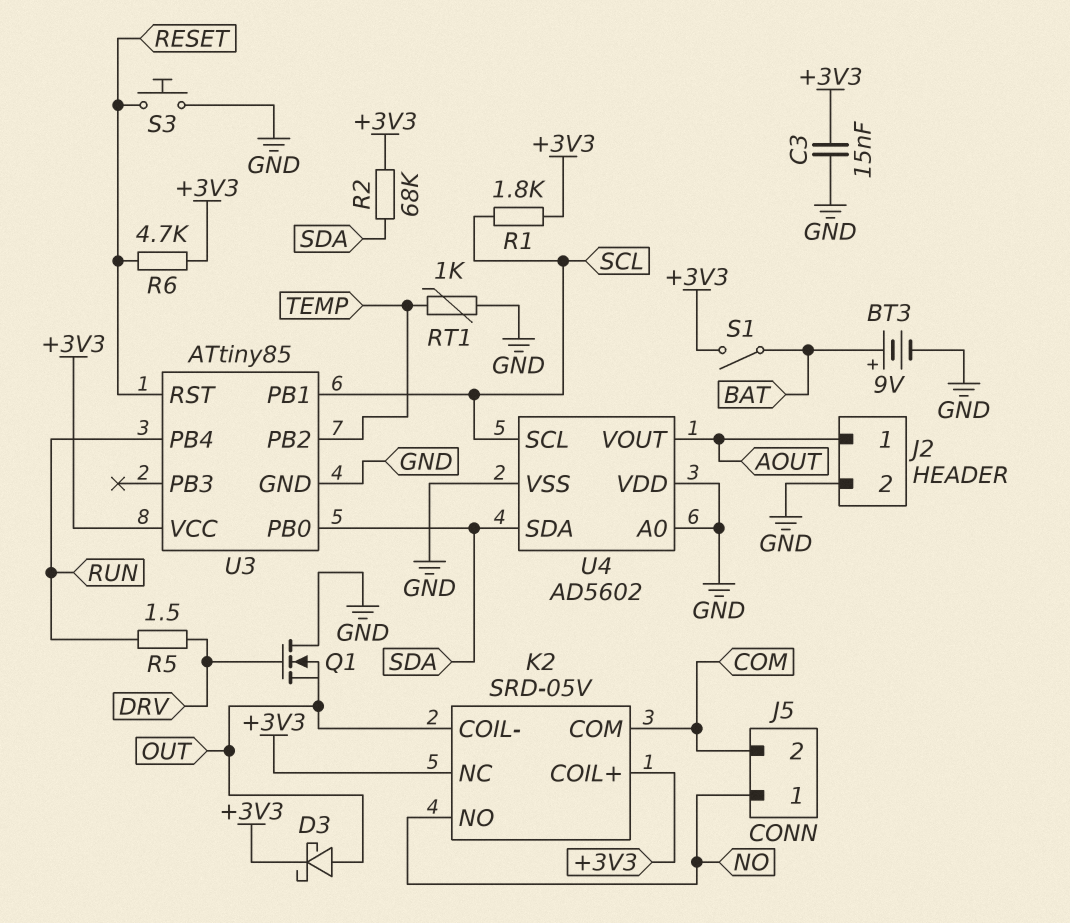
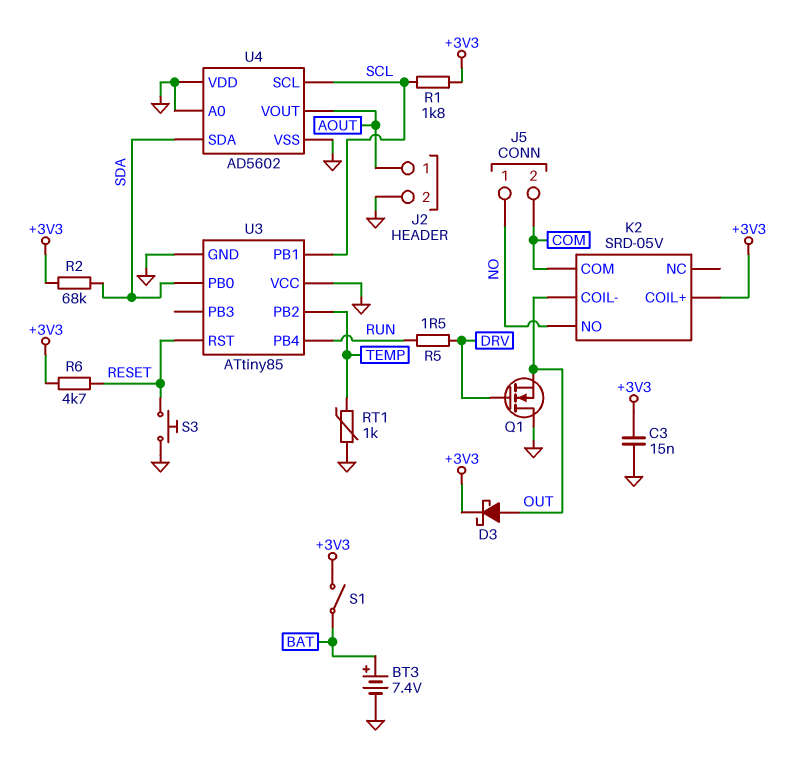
BT3: 9V (plus BAT, minus GND) -> 7.4V (plus BAT, minus GND)
K2 pin NC: +3V3 -> none
U3 pin VCC: +3V3 -> GND

